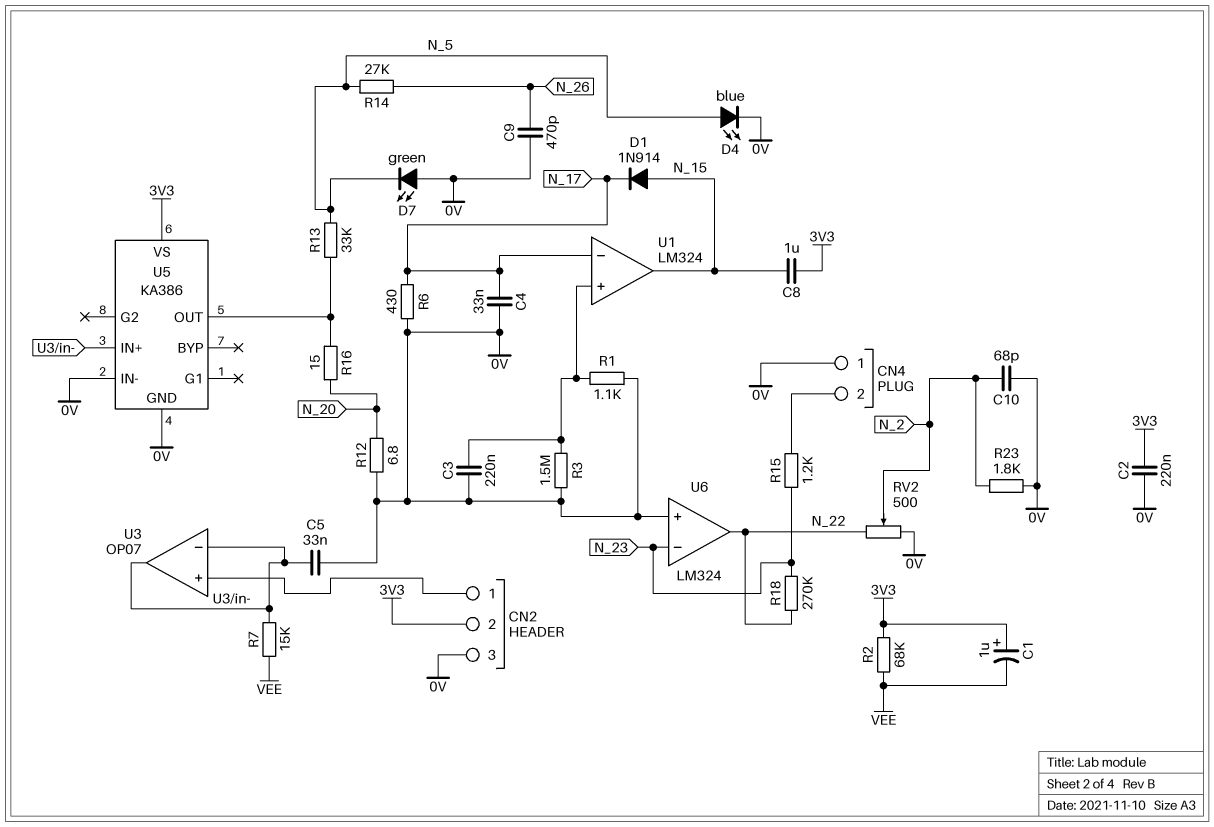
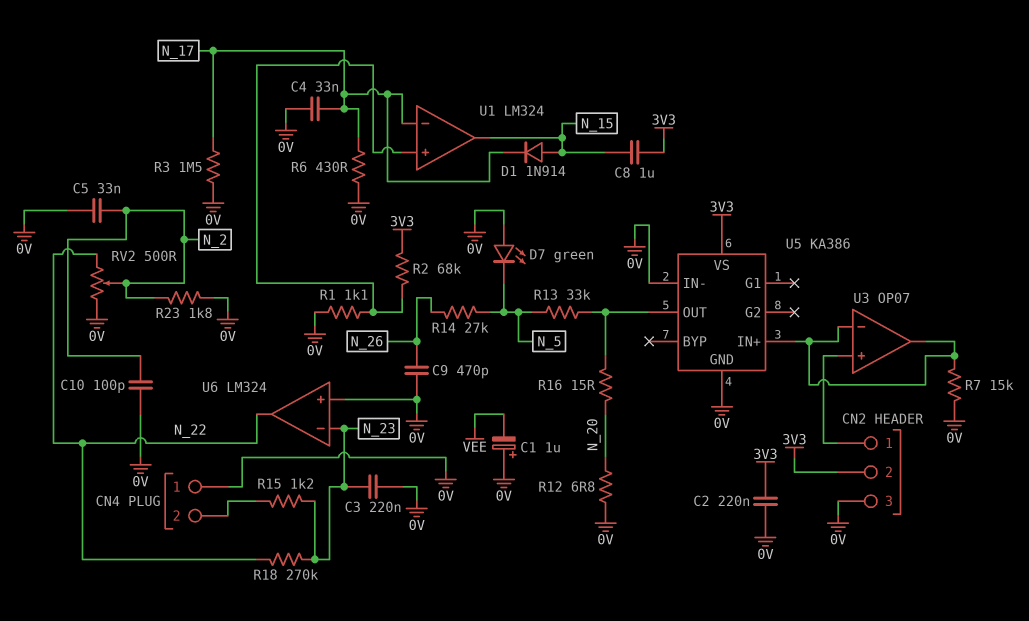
C1: 1uF (plus 3V3, minus VEE) -> 1uF (plus 0V, minus VEE)
C3: 220nF (0V, U1/in+) -> 220nF (0V, N_23)
C5: 33nF (0V, U3/in-) -> 33nF (0V, N_2)
C10: 68pF (0V, N_2) -> 100pF (0V, N_2)
D4: LED blue (A N_5, K 0V) -> none
R2: 68k (3V3, VEE) -> 68k (3V3, U1/in+)
R3: 1.5M (0V, U1/in+) -> 1.5M (0V, N_17)
R7: 15k (U3/in-, VEE) -> 15k (0V, U3/in-)

